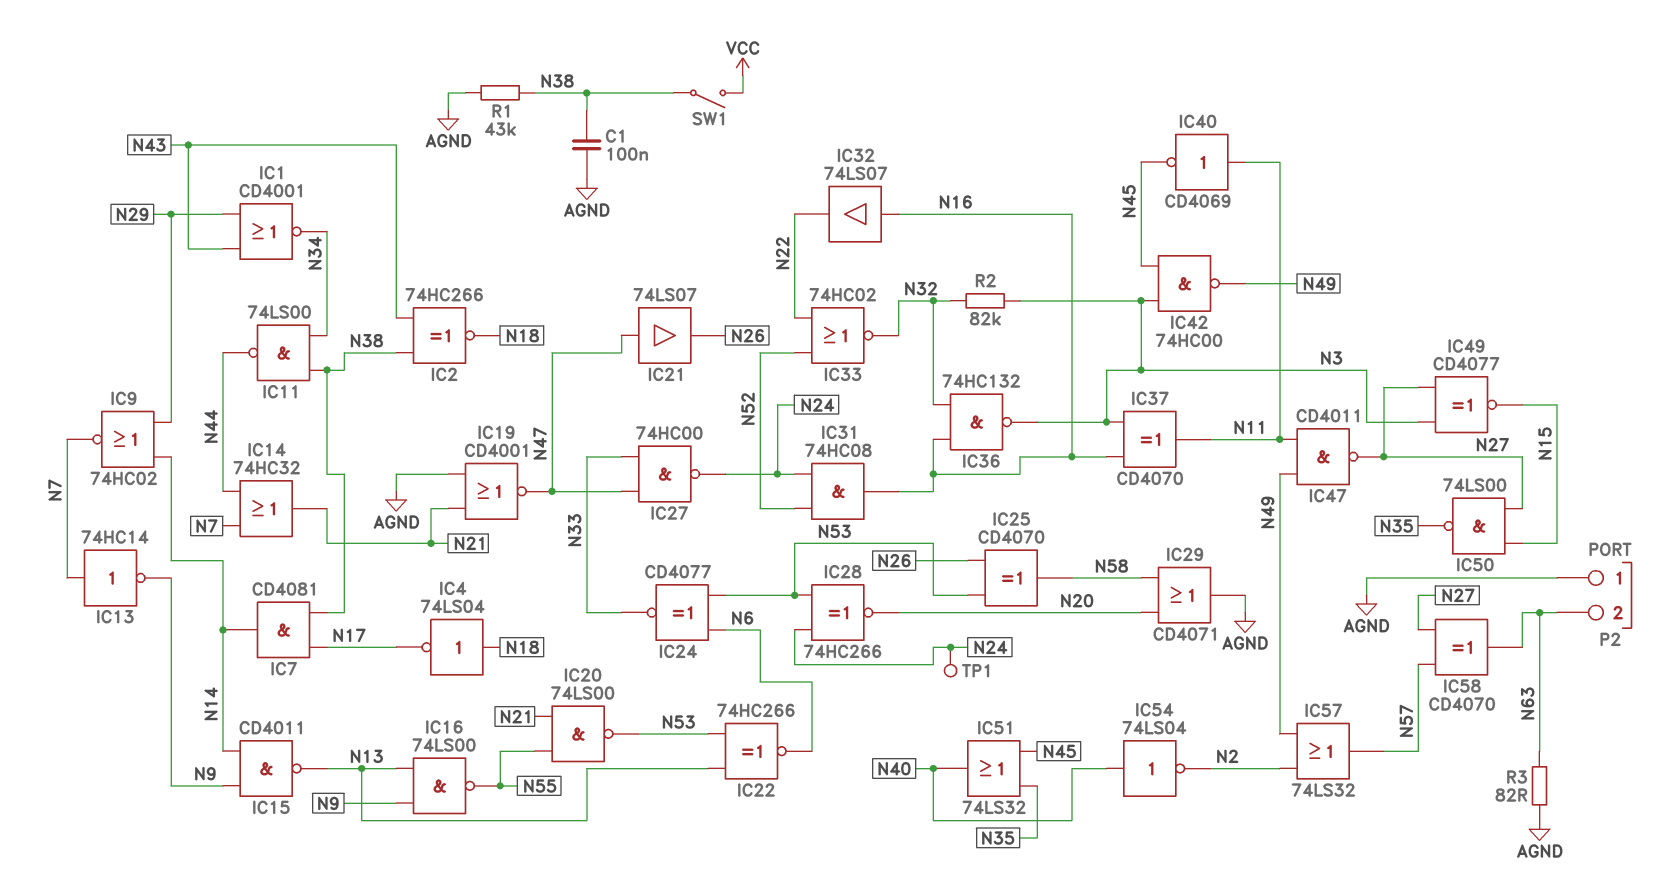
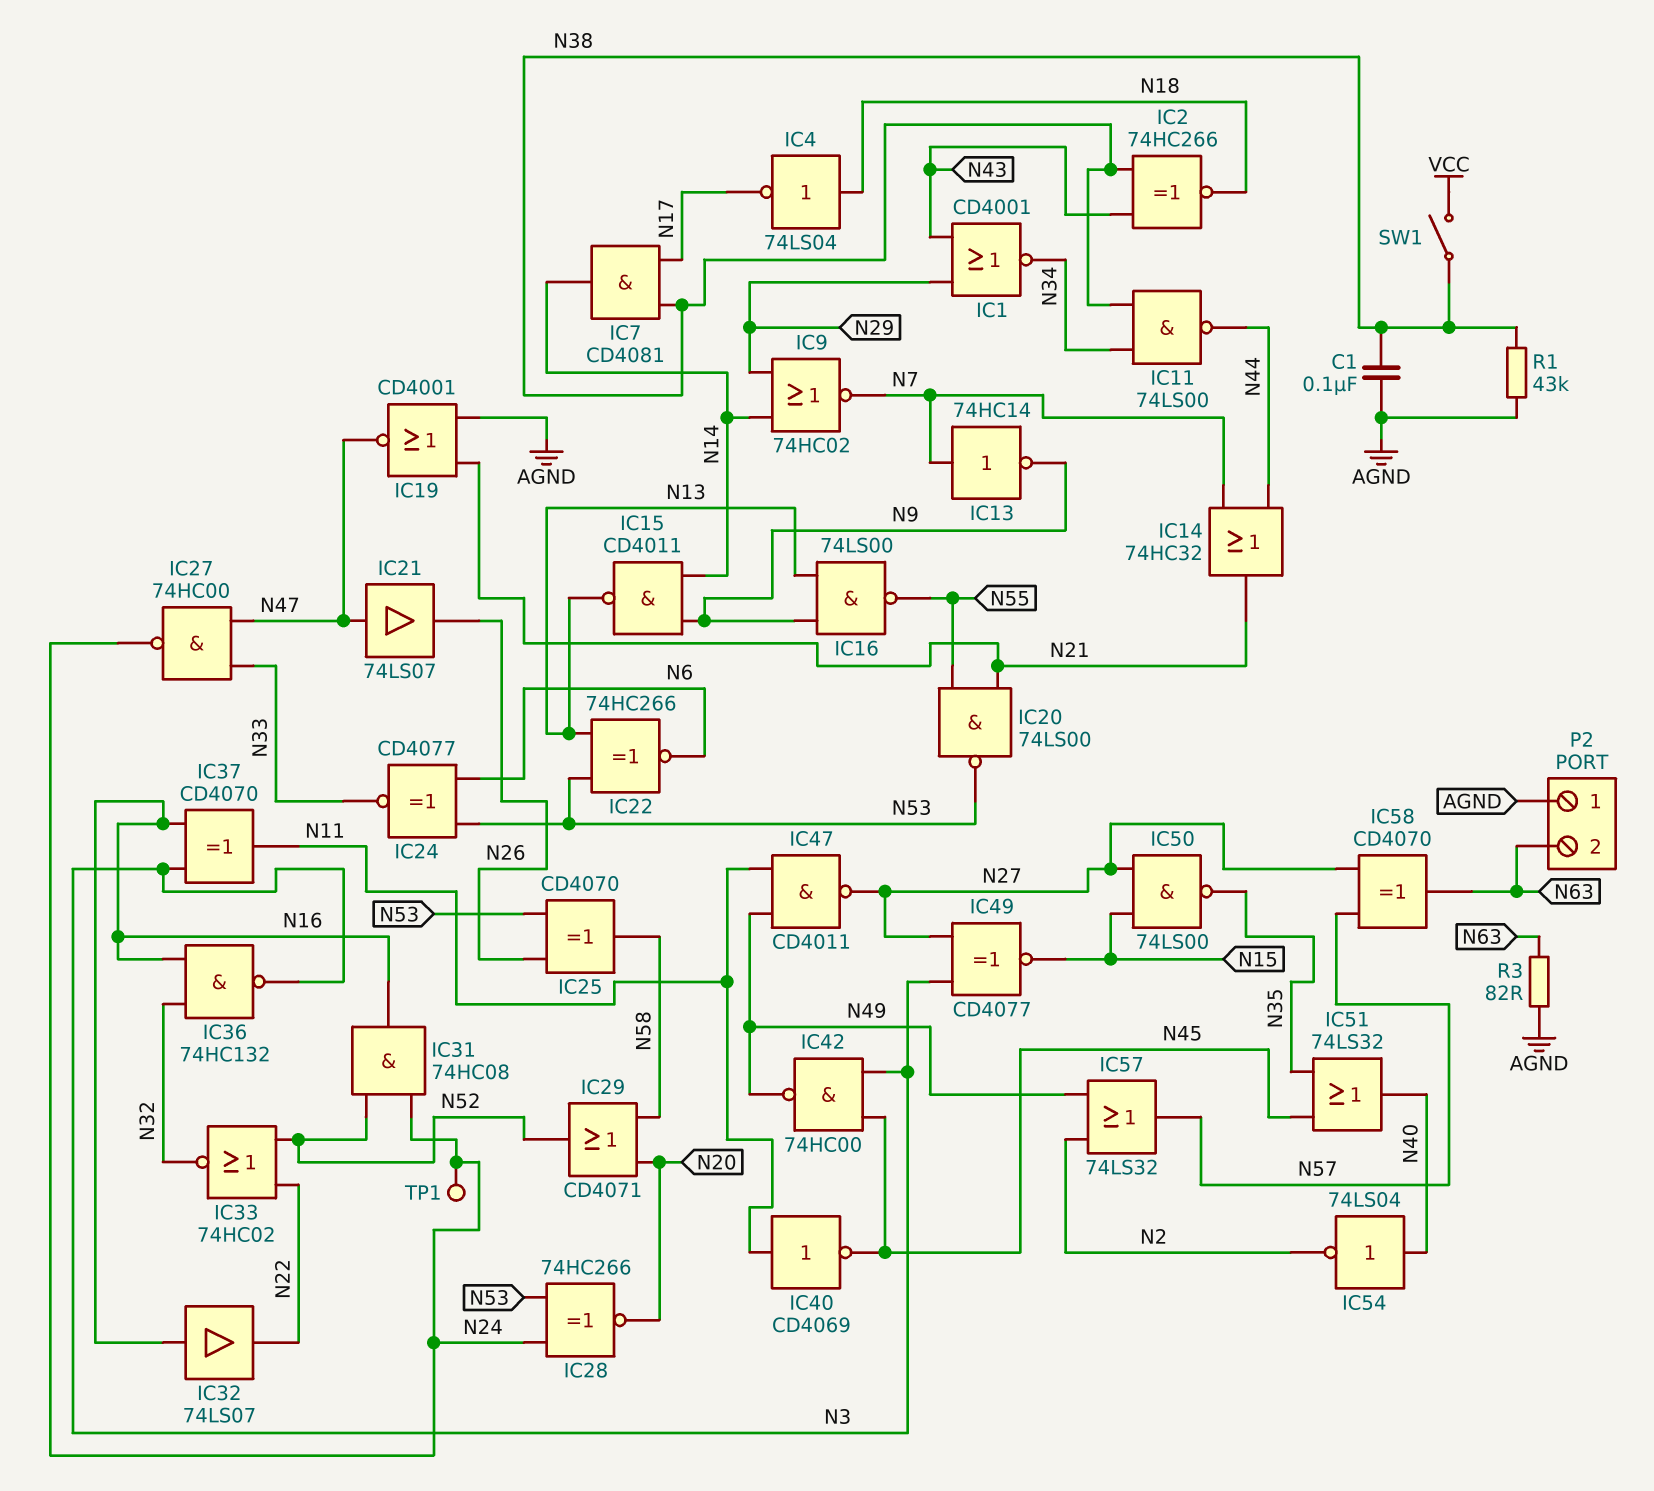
IC29: OR CD4071 (in N20, in N58, out AGND) -> OR CD4071 (in N20, in N58, out N52)
R2: 82k (N3, N32) -> none

